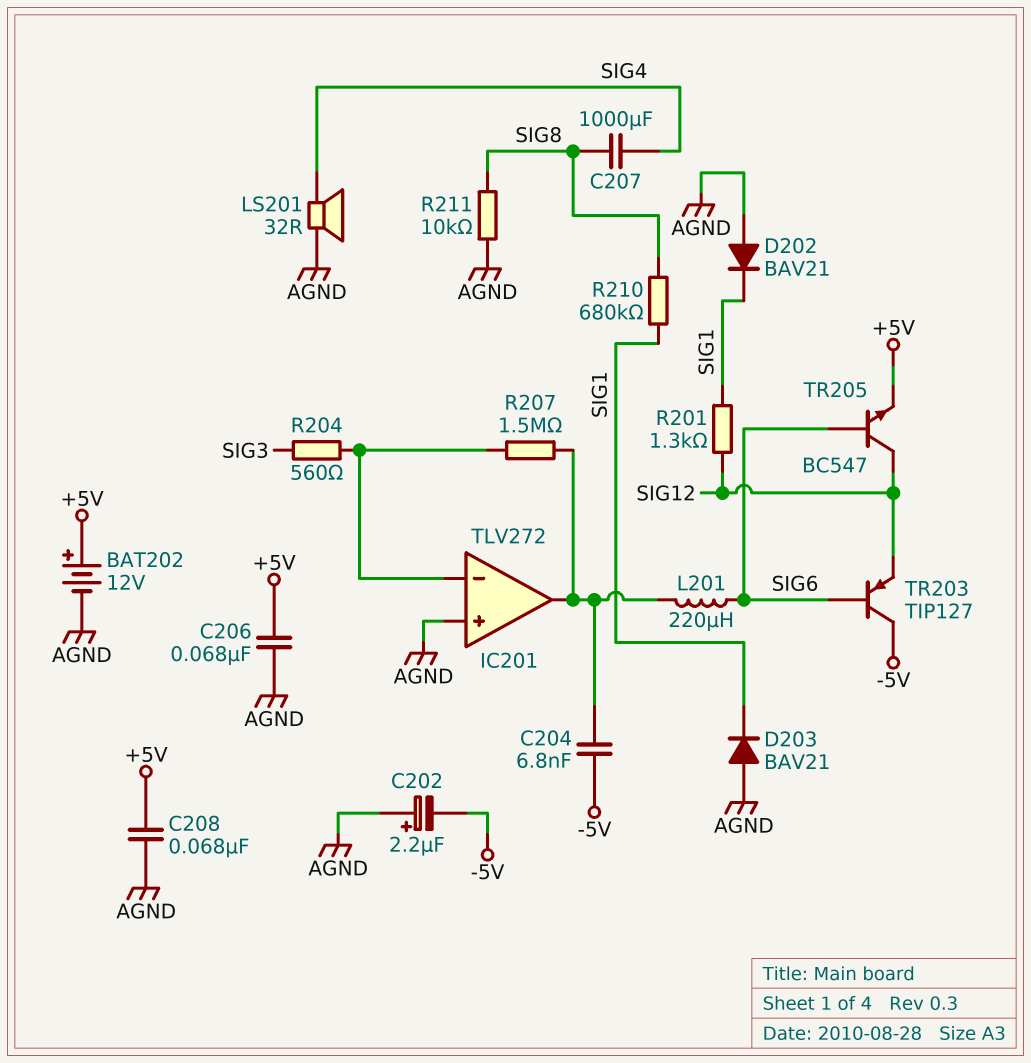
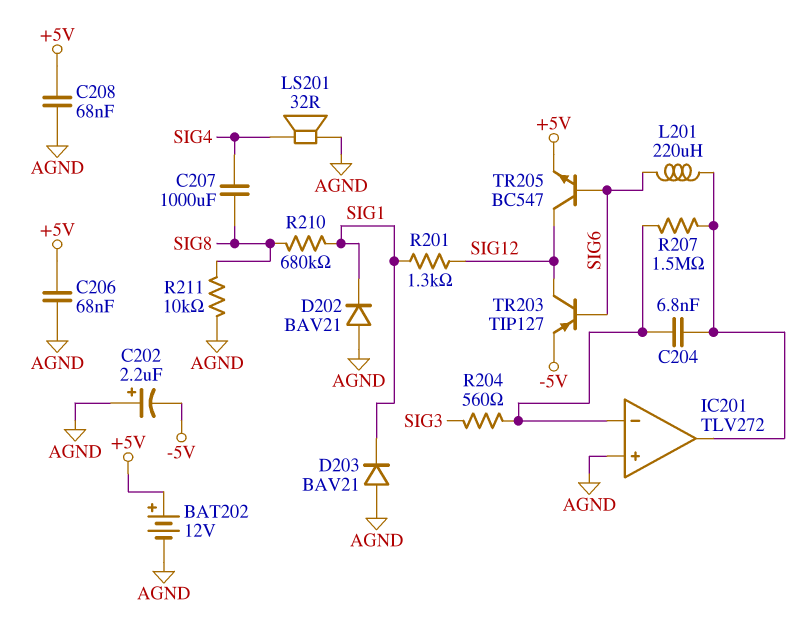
C204: 6.8nF (-5V, IC201/out) -> 6.8nF (IC201/in-, IC201/out)
TR203: PNP TIP127 (B SIG6, C -5V, E SIG12) -> PNP TIP127 (B SIG6, C SIG12, E -5V)

